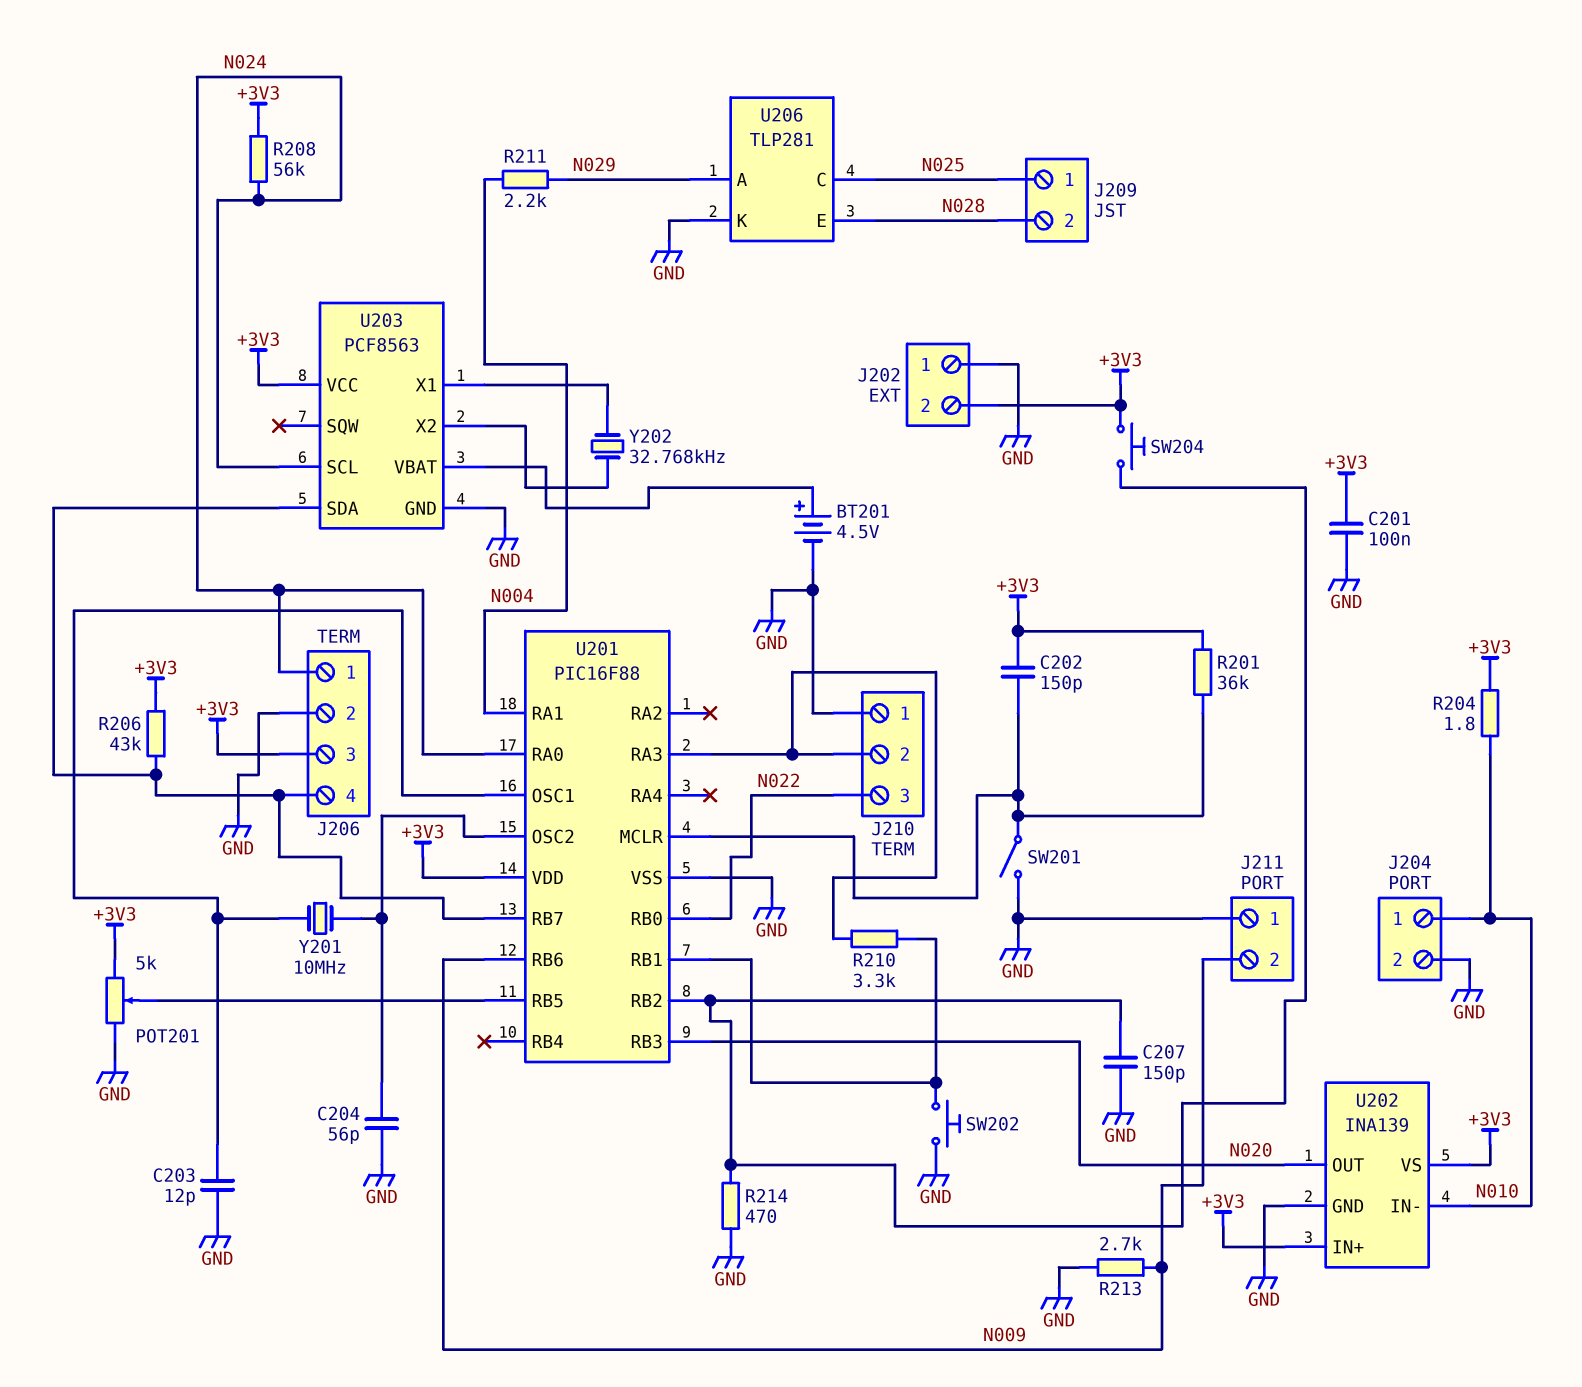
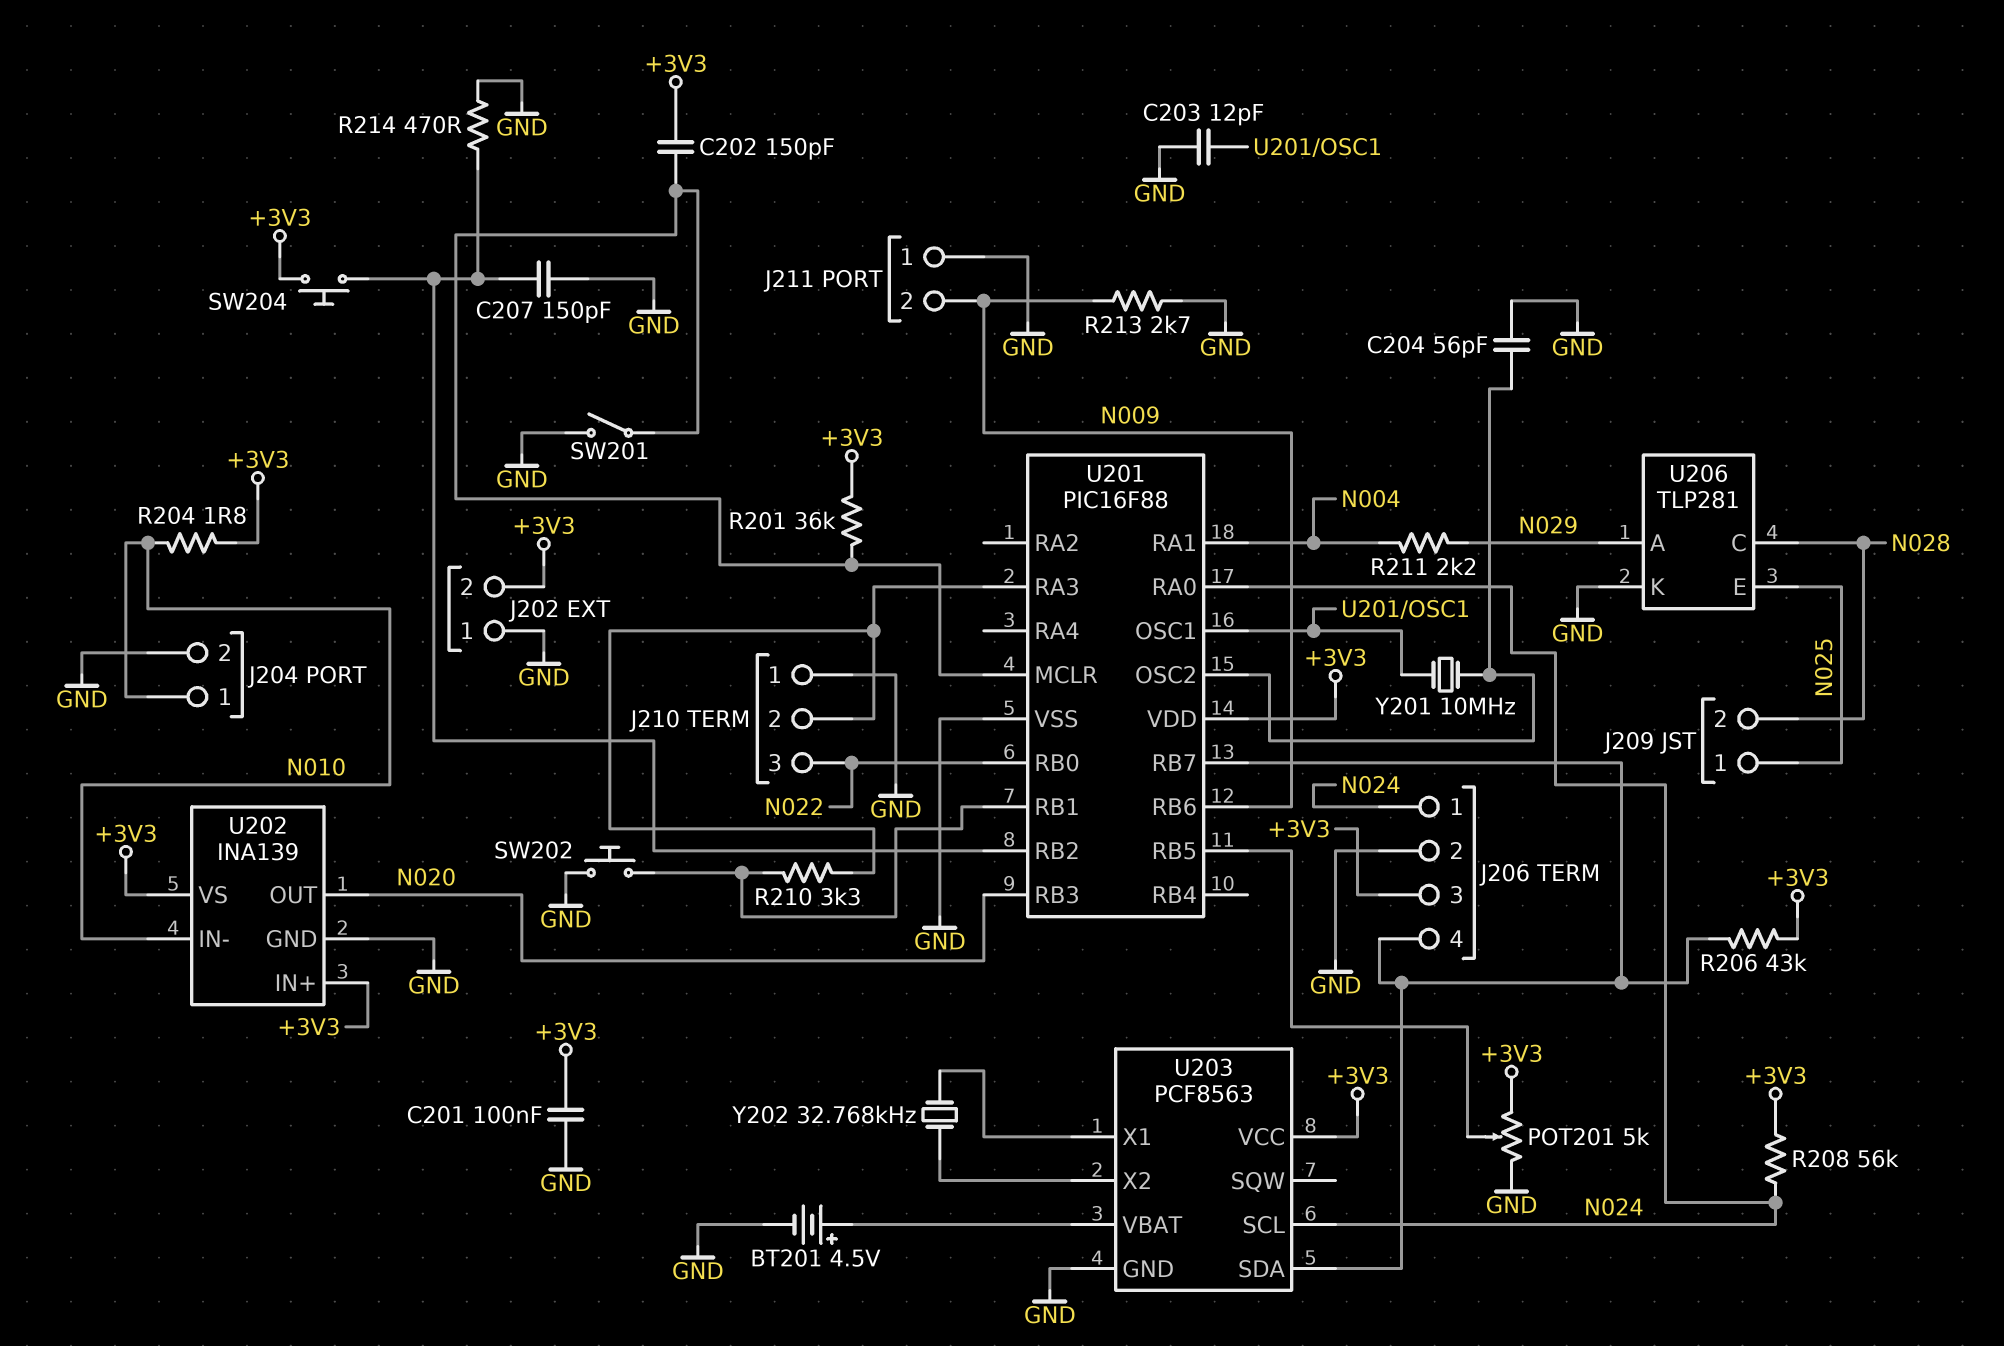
U206 pin C: N025 -> N028
U206 pin E: N028 -> N025

